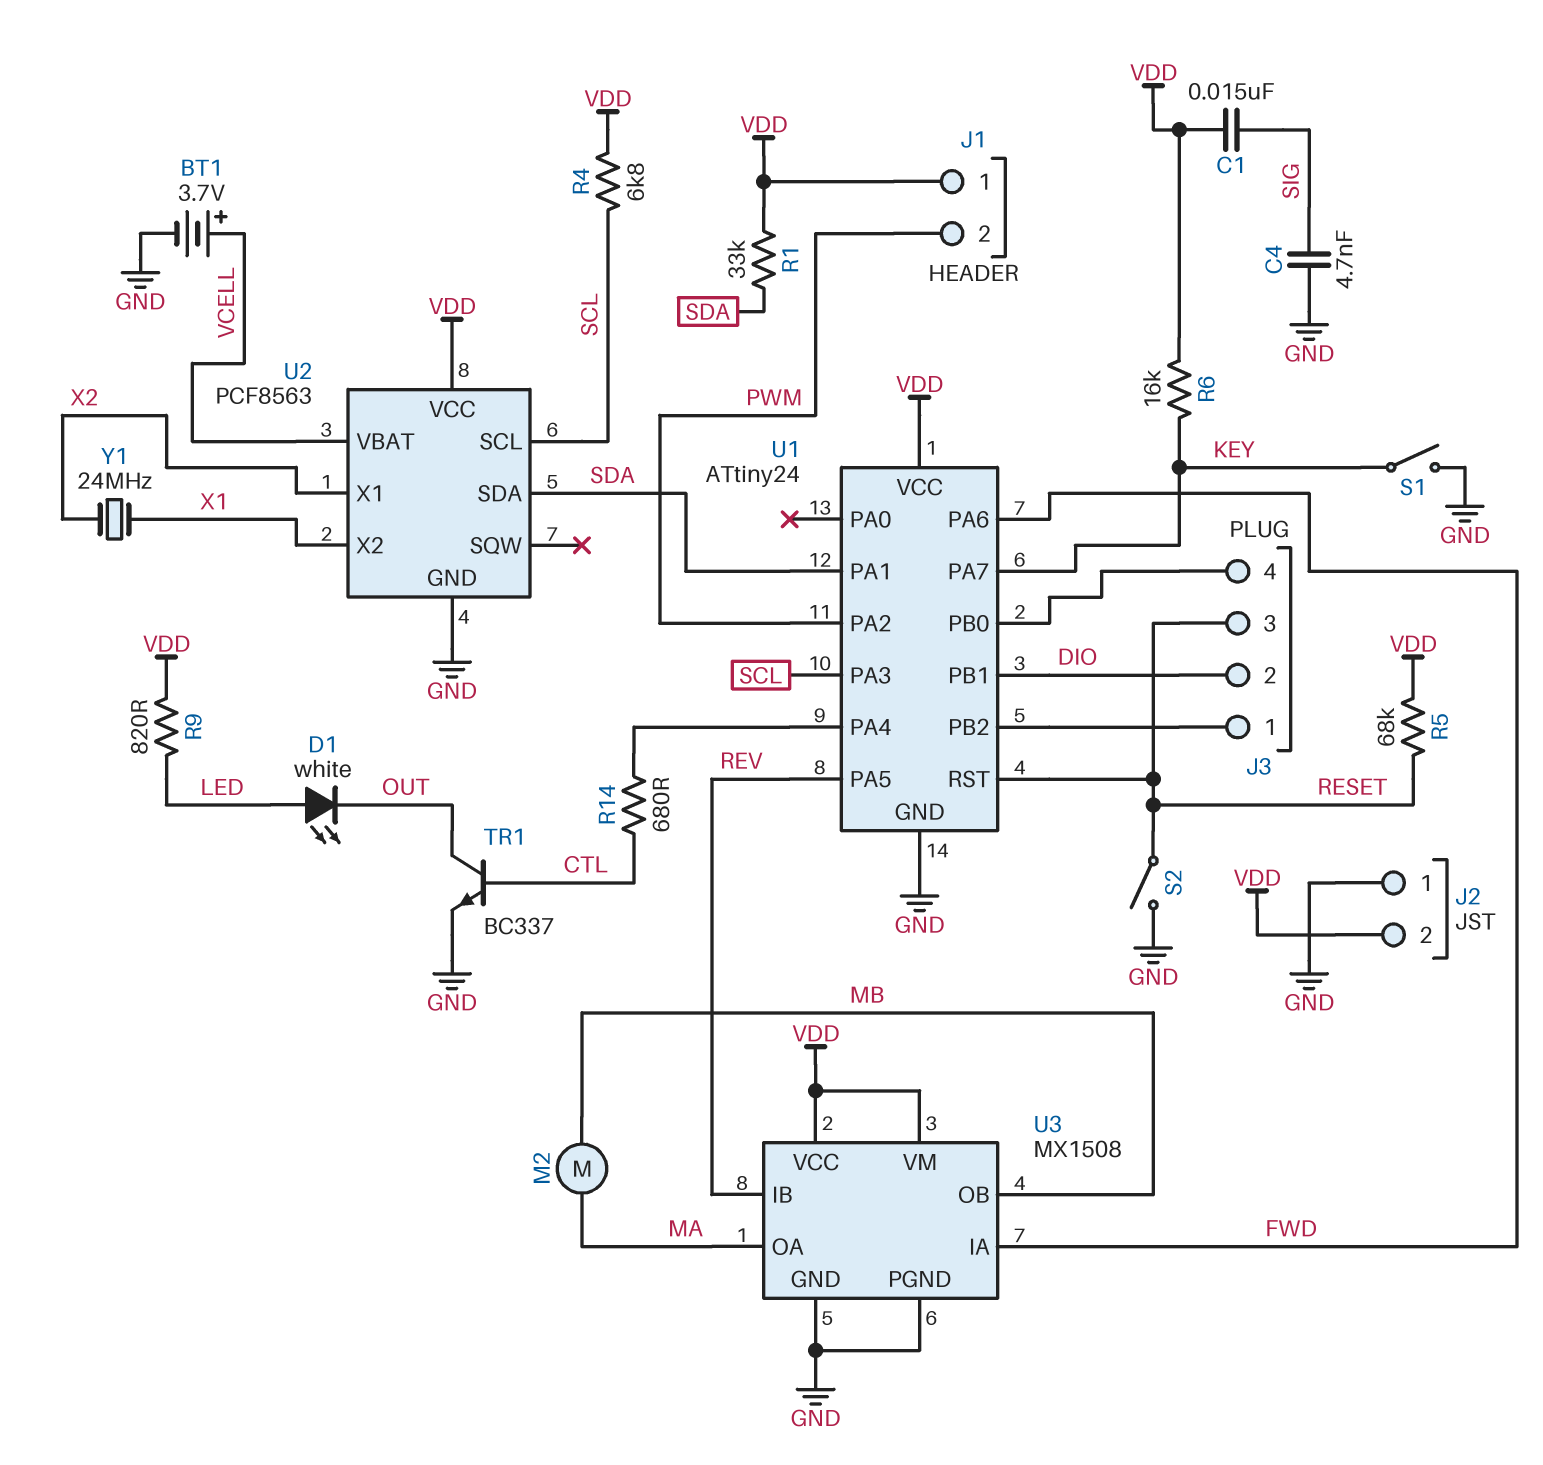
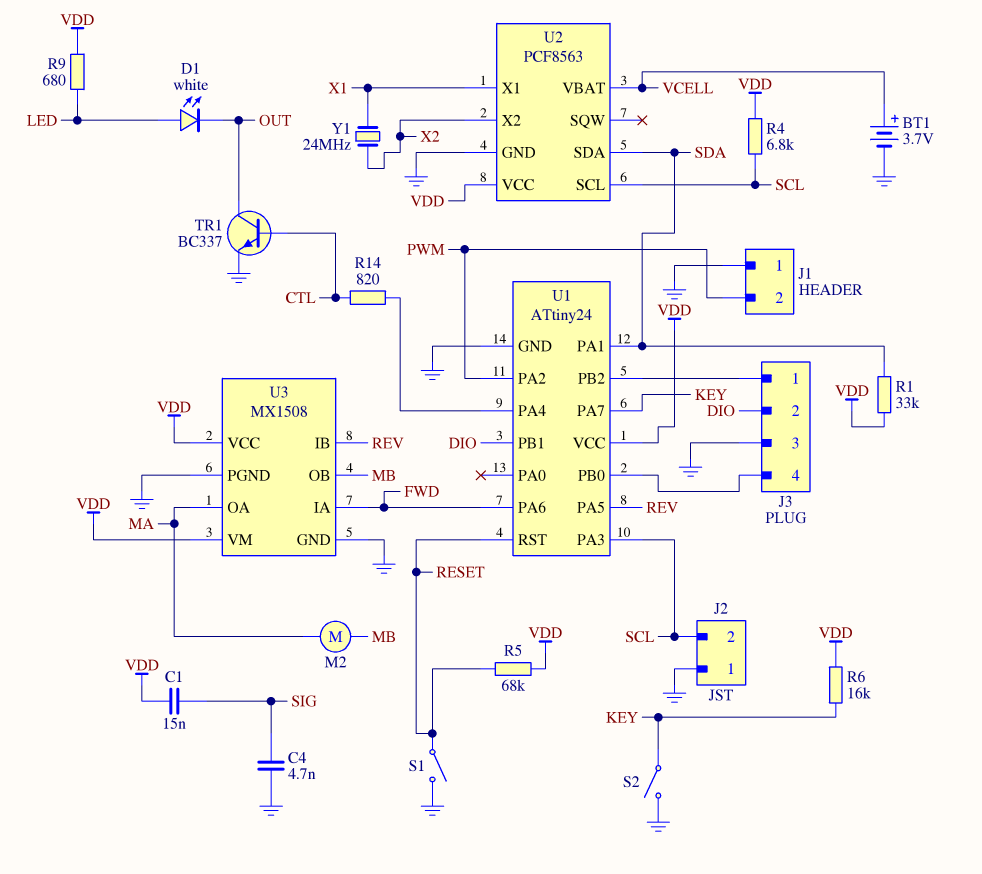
J1 pin 1: VDD -> GND
J2 pin 2: VDD -> SCL
J3 pin 3: RESET -> GND
R9: 820 (LED, VDD) -> 680 (LED, VDD)
R14: 680 (CTL, U1/PA4) -> 820 (CTL, U1/PA4)
S1: switch (GND, KEY) -> switch (GND, RESET)
S2: switch (GND, RESET) -> switch (GND, KEY)
U2 pin X1: X2 -> X1
U2 pin X2: X1 -> X2

